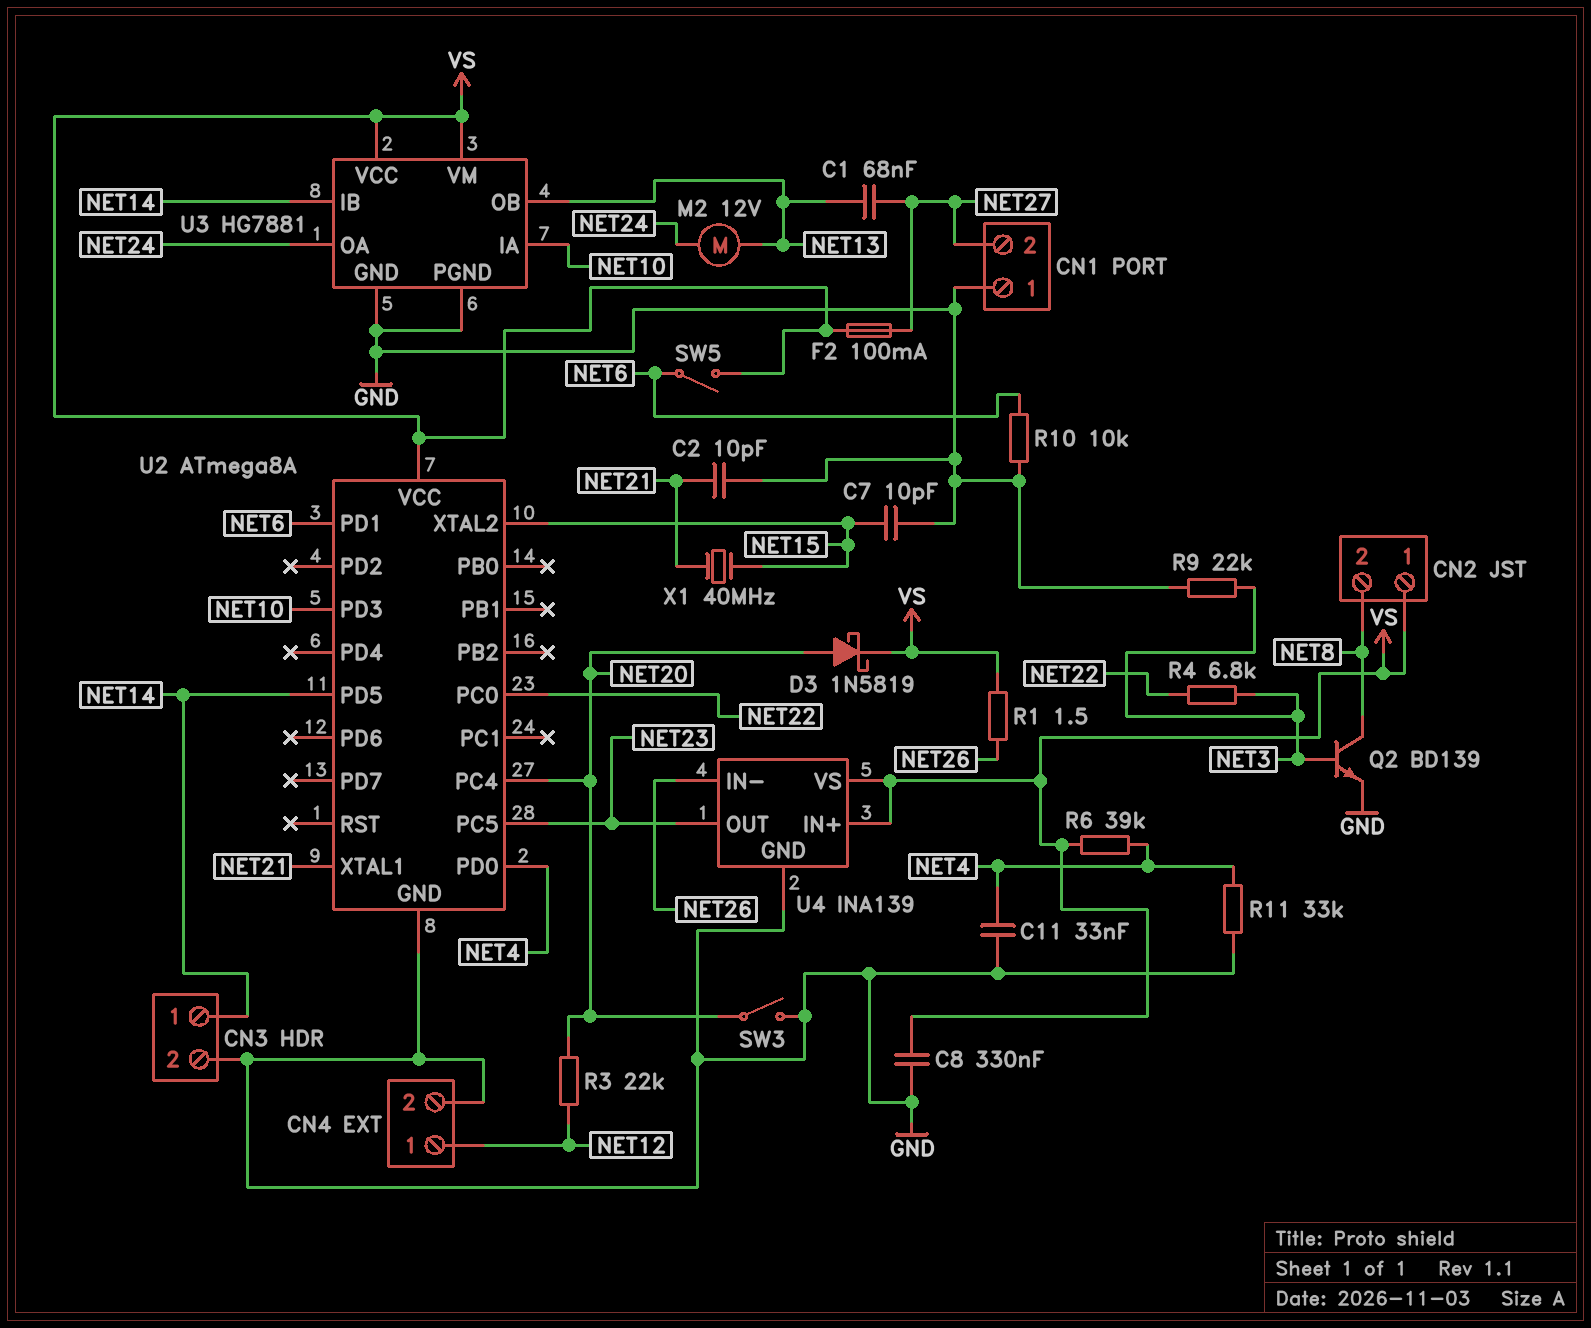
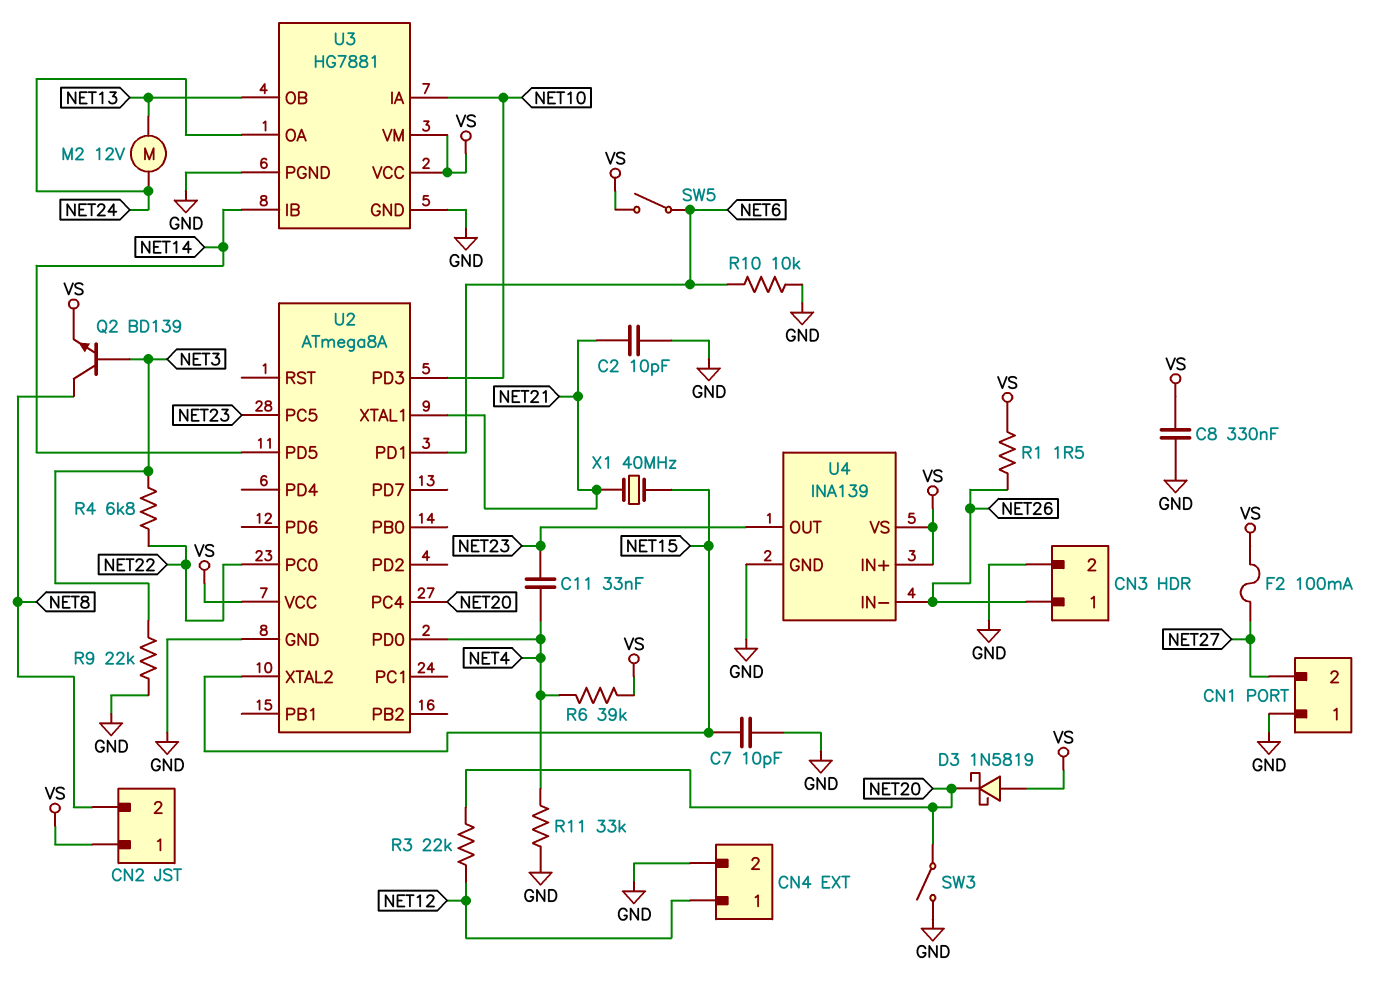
C1: 68nF (NET13, NET27) -> none
C11: 33nF (GND, NET4) -> 33nF (NET4, NET23)
CN3 pin 1: NET14 -> NET26
D3: schottky 1N5819 (A NET20, K VS) -> schottky 1N5819 (A VS, K NET20)
Q2: NPN BD139 (B NET3, C NET8, E GND) -> NPN BD139 (B NET3, C NET8, E VS)

